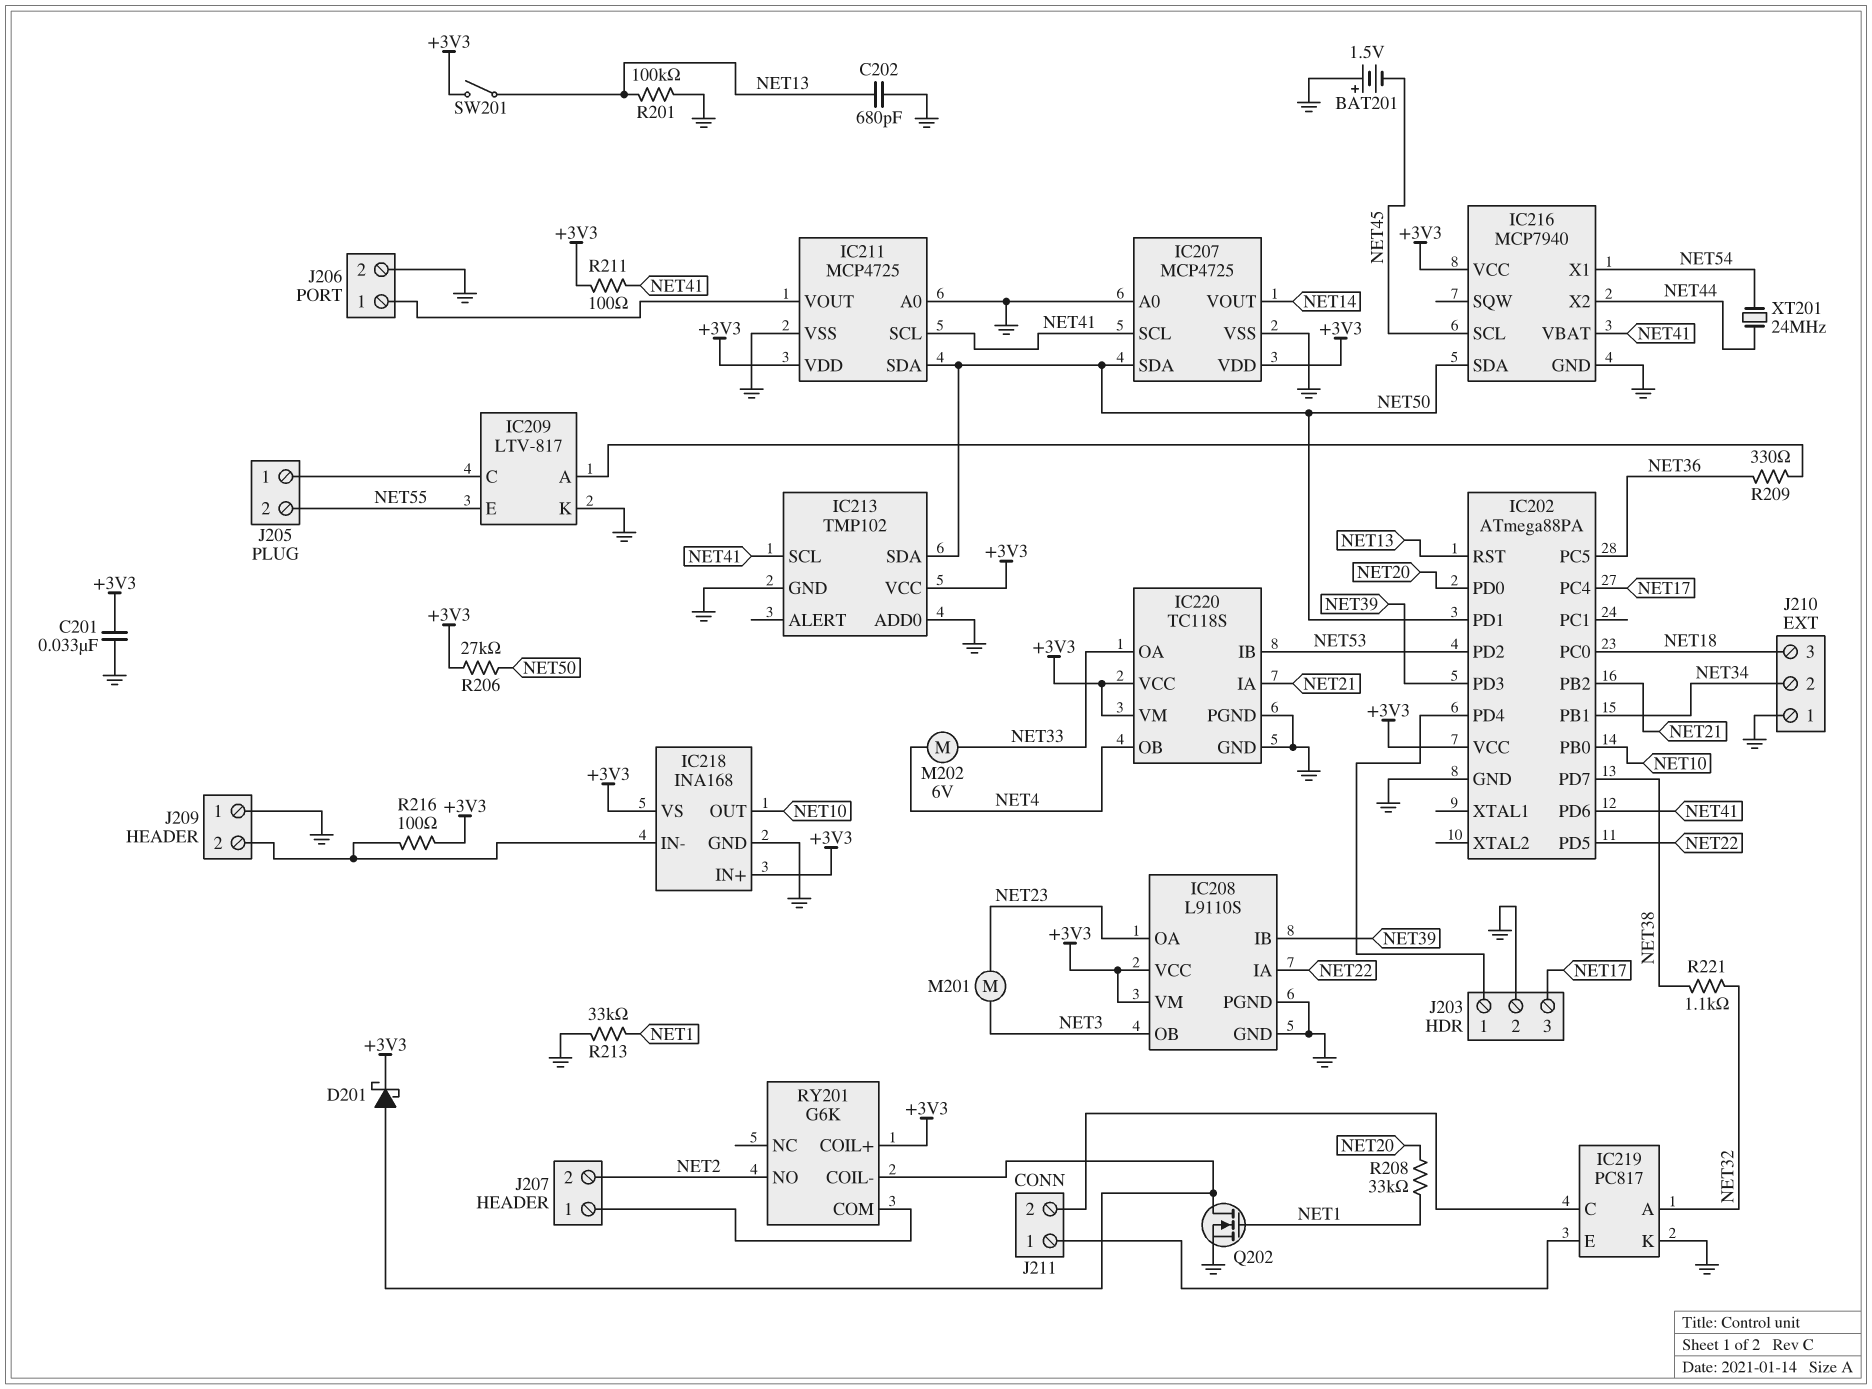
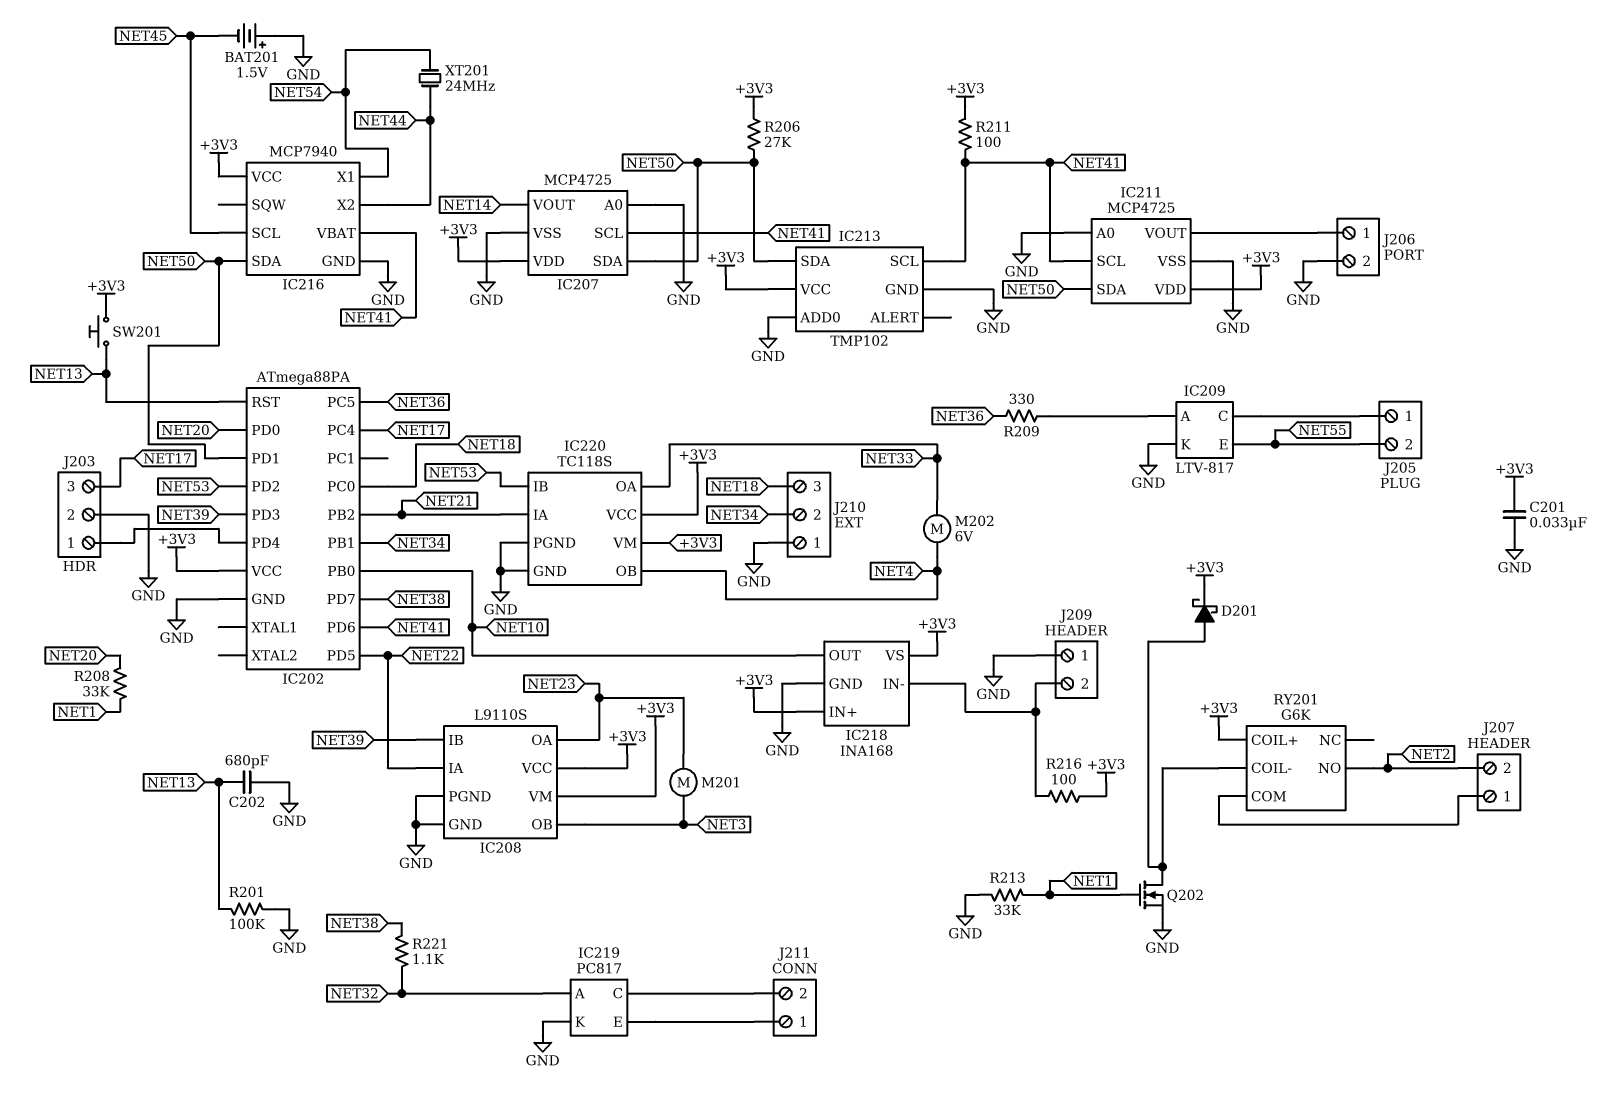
SW201: switch (+3V3, NET13) -> button (+3V3, NET13)

